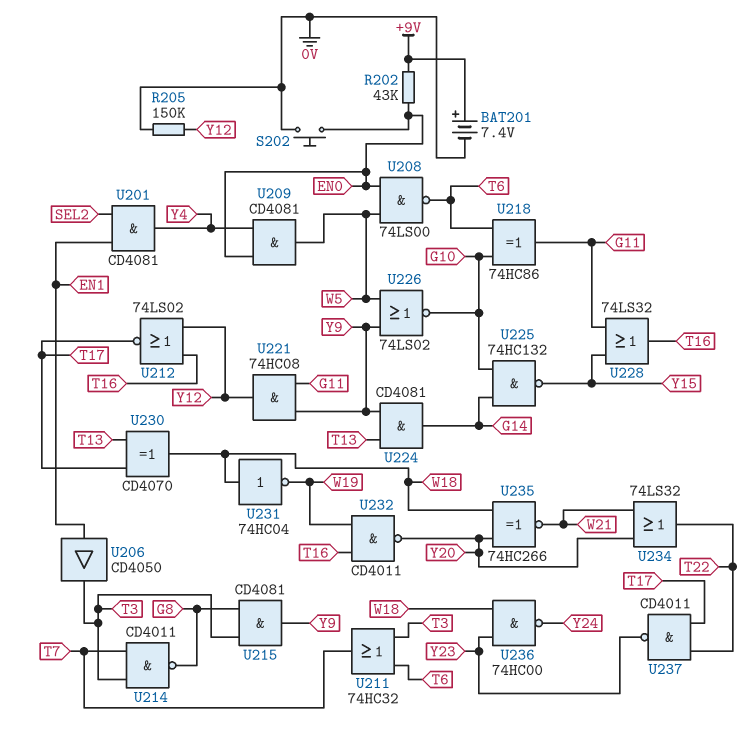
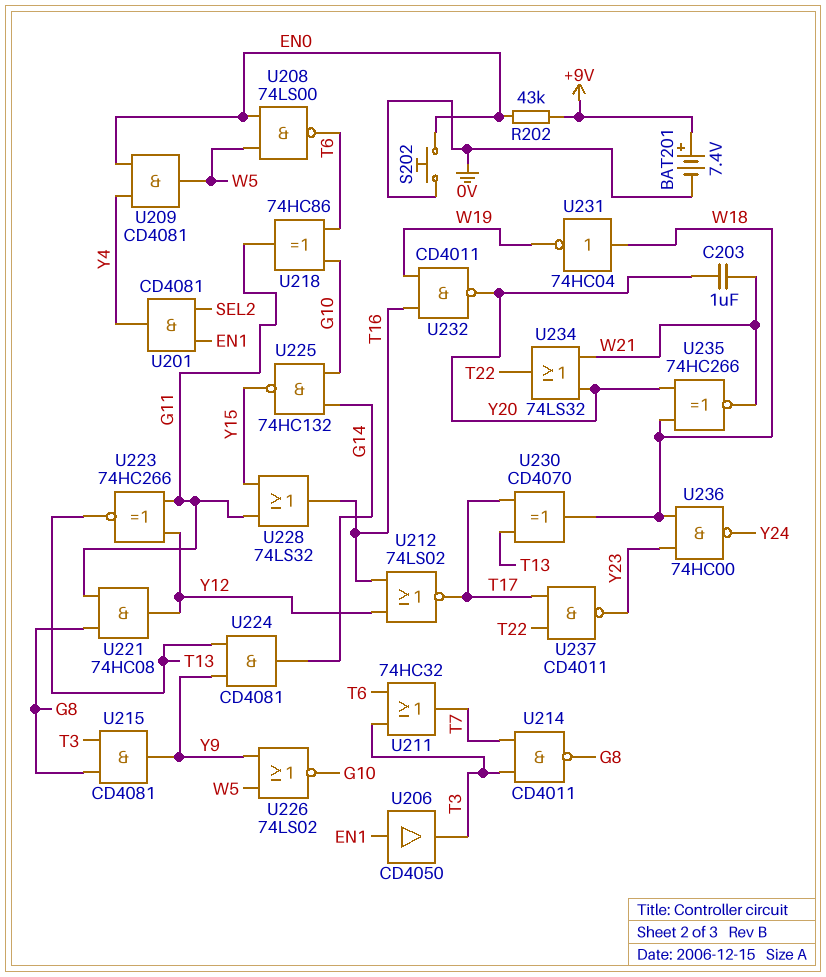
C203: none -> 1uF (W21, Y20)
R205: 150k (0V, Y12) -> none
U221: AND 74HC08 (in G11, in Y9, out Y12) -> AND 74HC08 (in G8, in G11, out Y12)
U223: none -> XNOR 74HC266 (in G11, in Y12, out T13)

